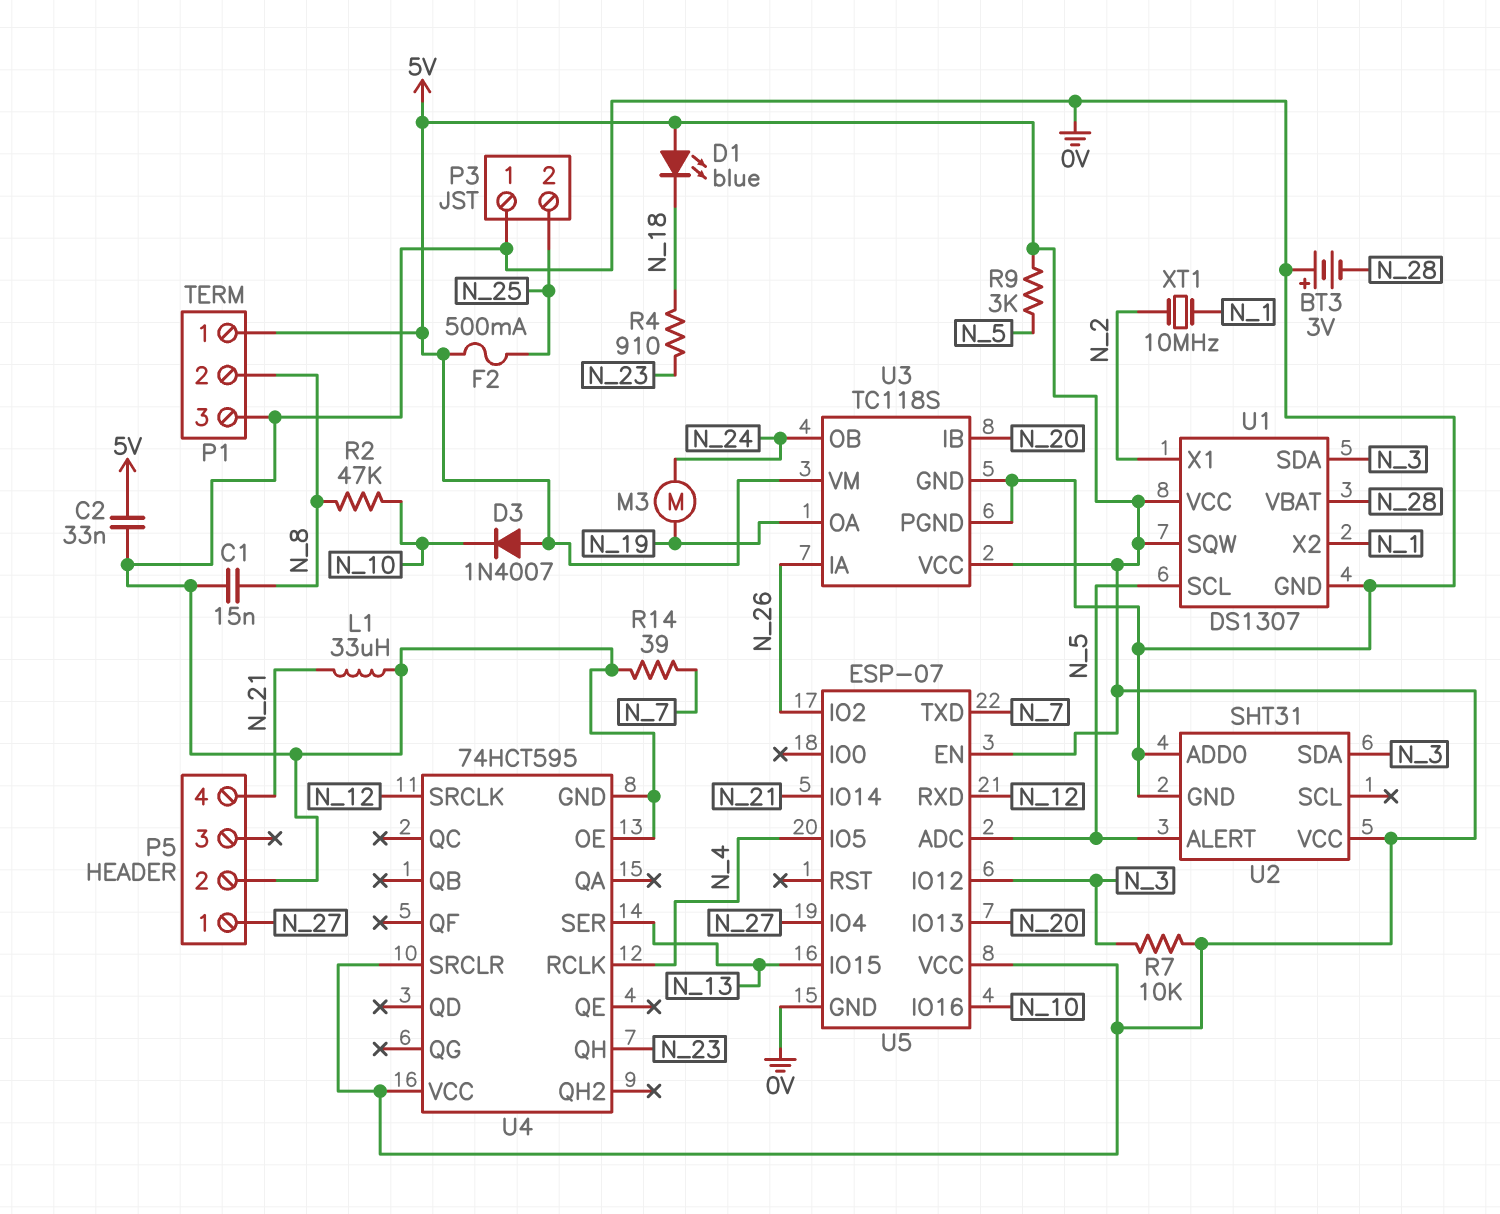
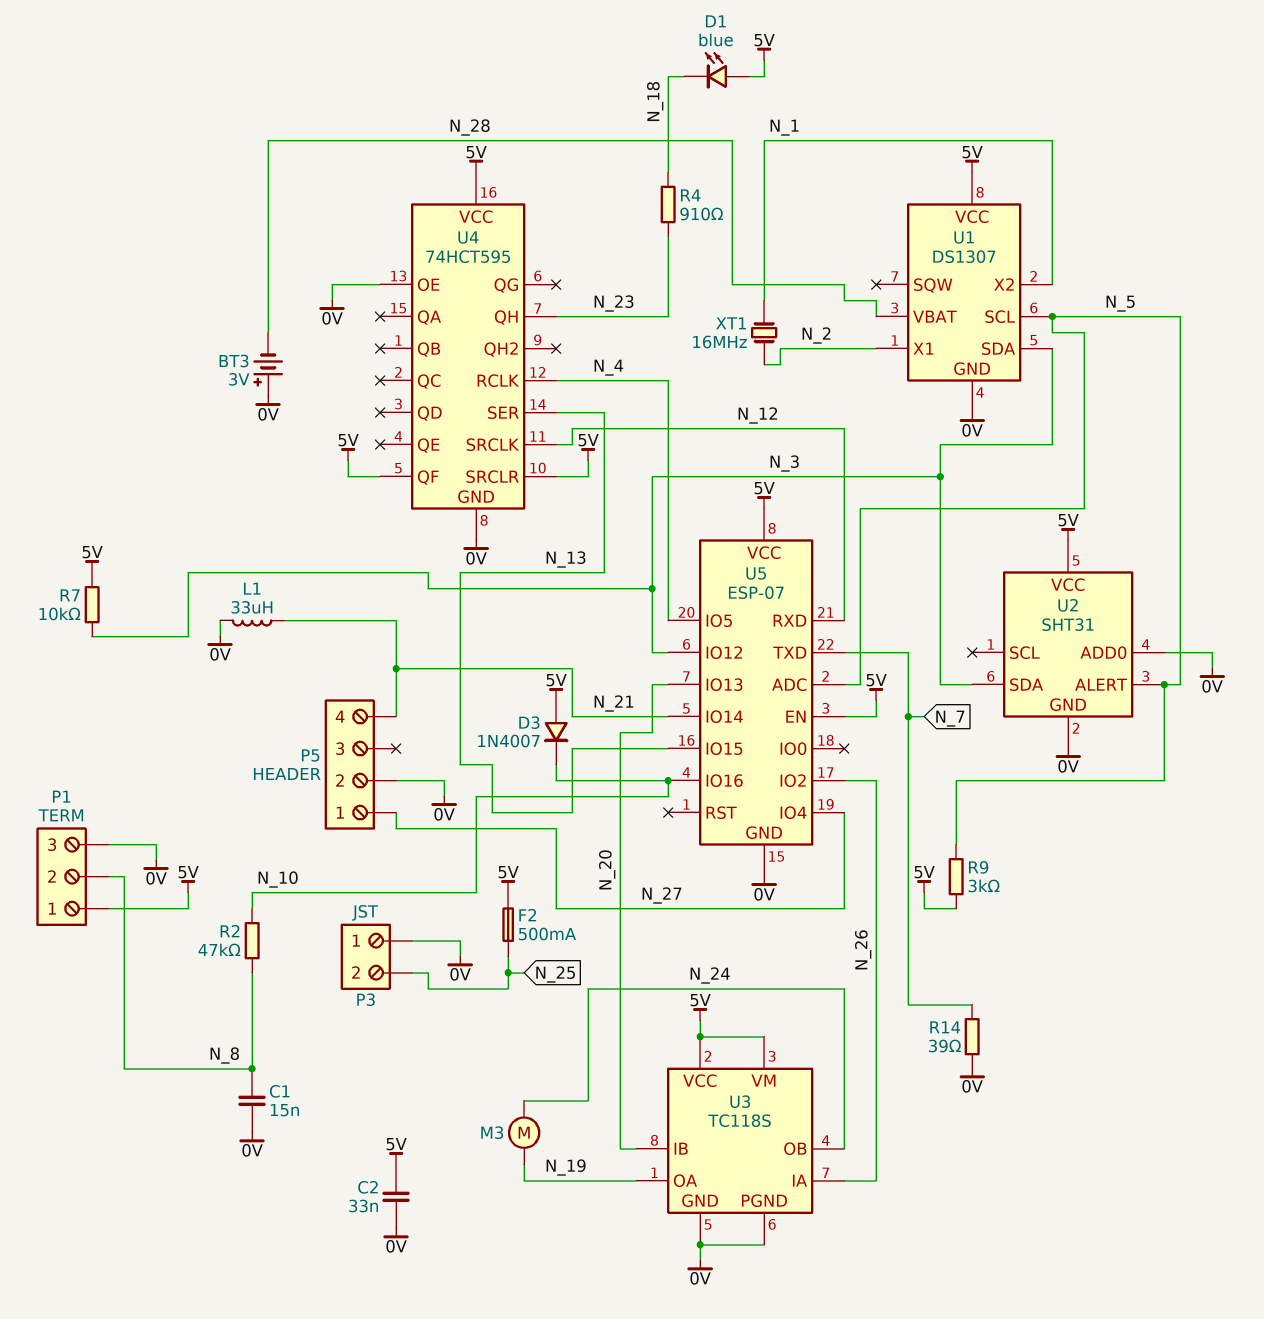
U1 pin SQW: 5V -> none
U4 pin QF: none -> 5V
XT1: 10MHz (N_1, N_2) -> 16MHz (N_1, N_2)

